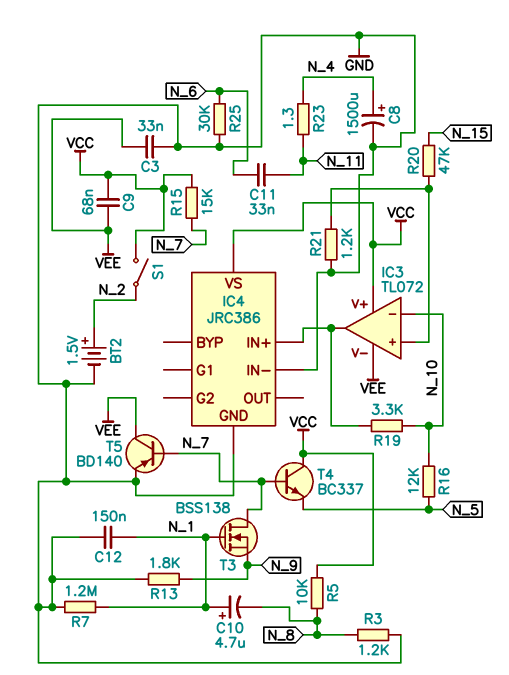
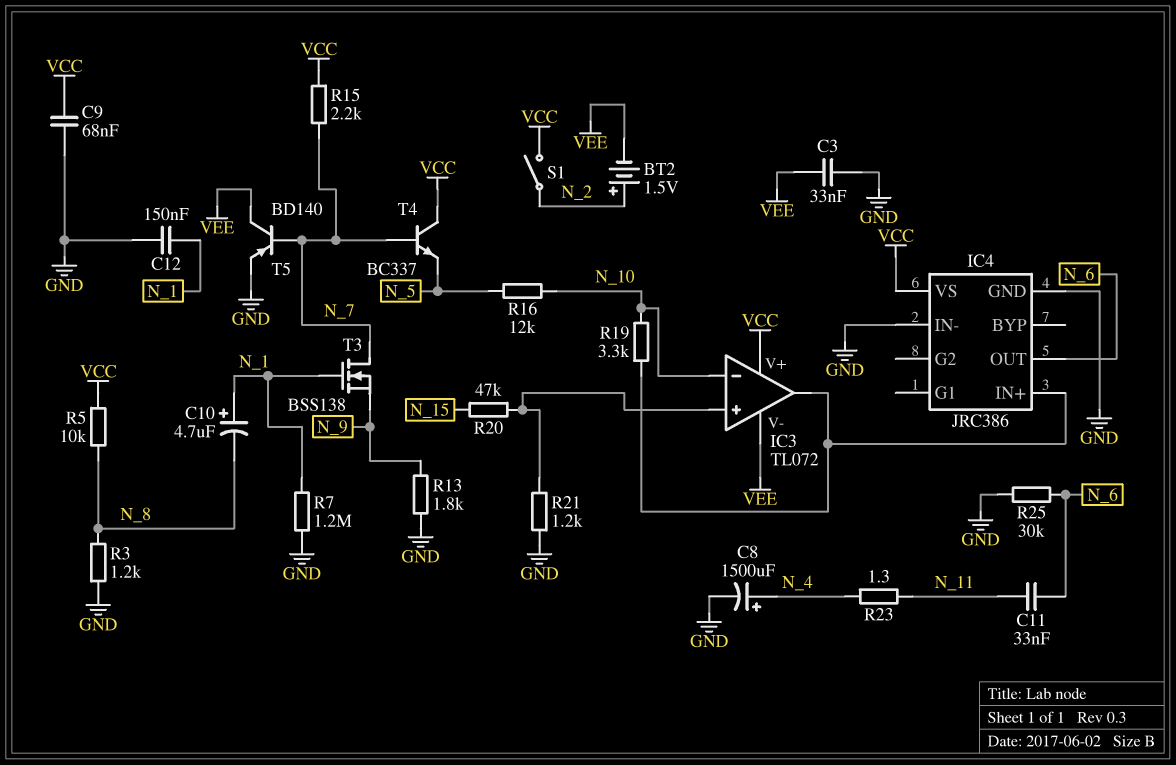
BT2: 1.5V (plus N_2, minus GND) -> 1.5V (plus N_2, minus VEE)
C9: 68nF (VCC, VEE) -> 68nF (GND, VCC)
IC4 pin OUT: none -> N_6
R15: 15k (N_7, VCC) -> 2.2k (N_7, VCC)

